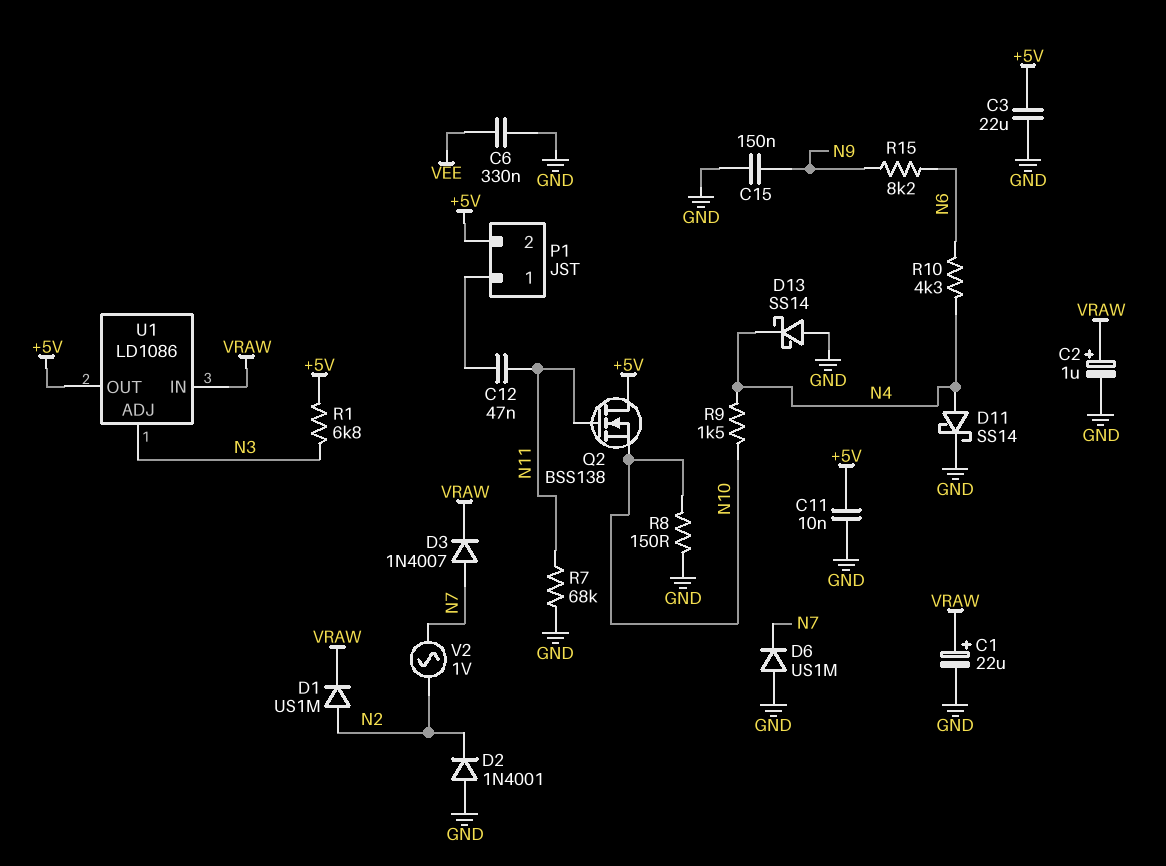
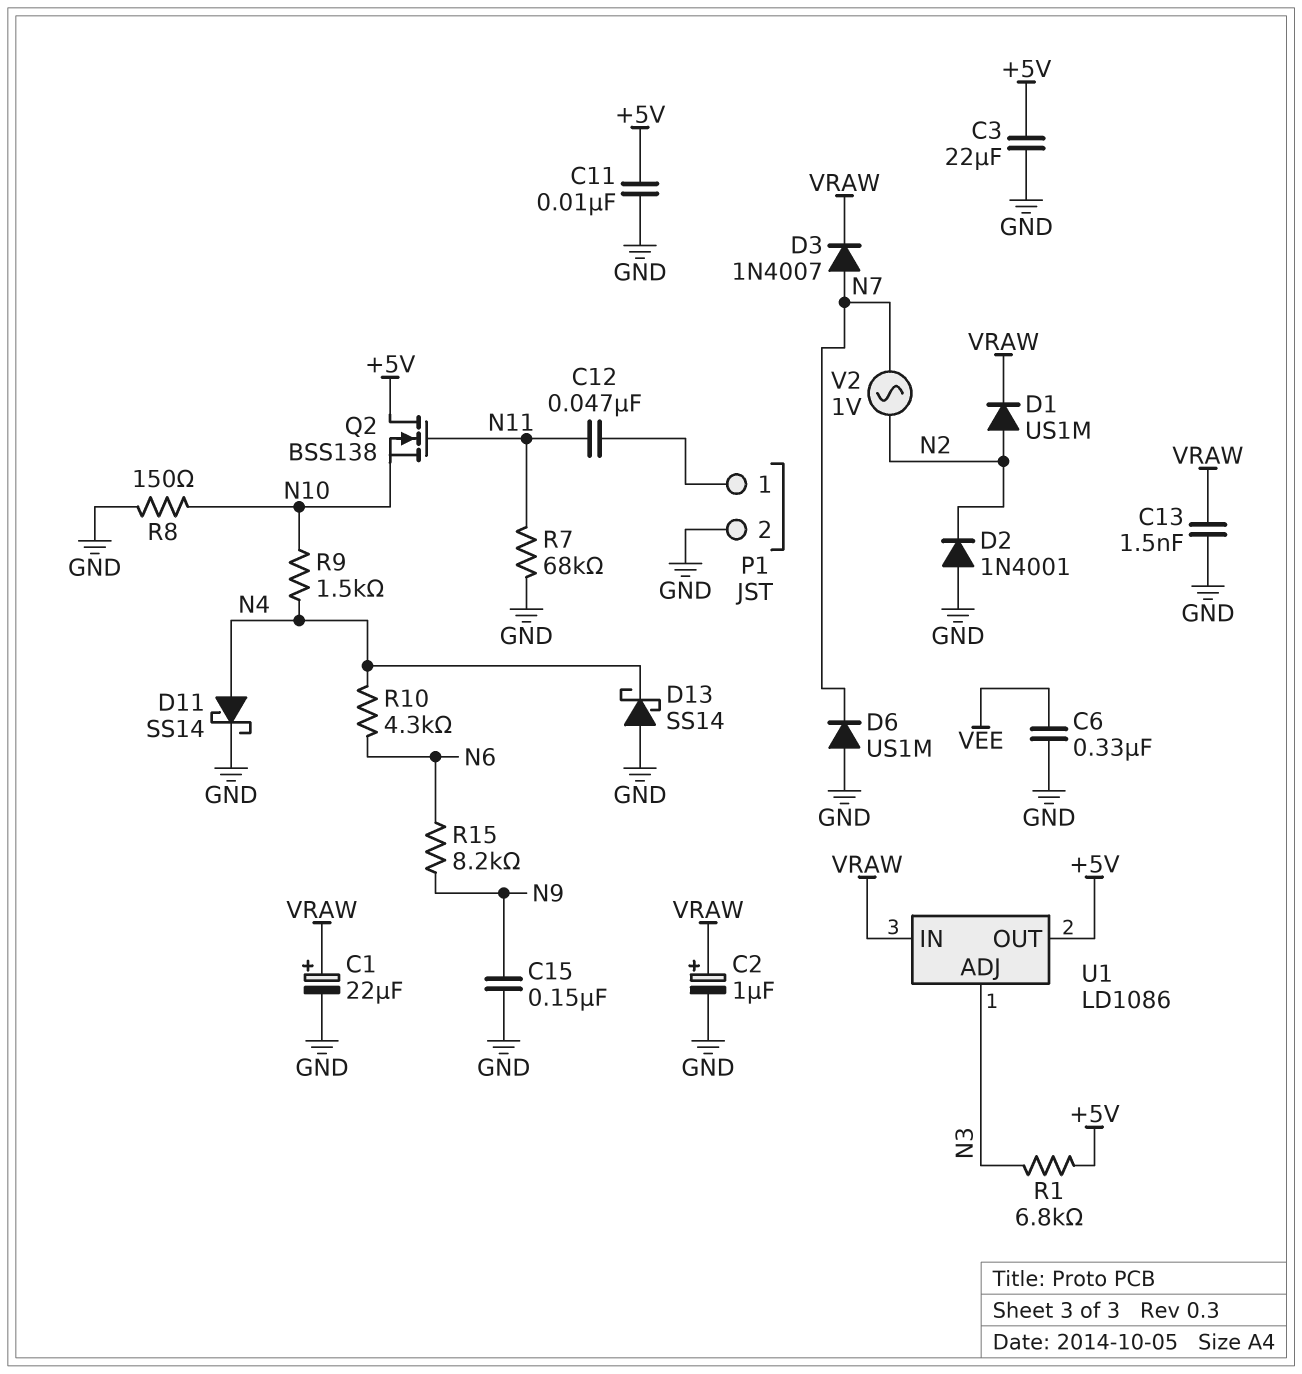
C13: none -> 1.5nF (GND, VRAW)
P1 pin 2: +5V -> GND

